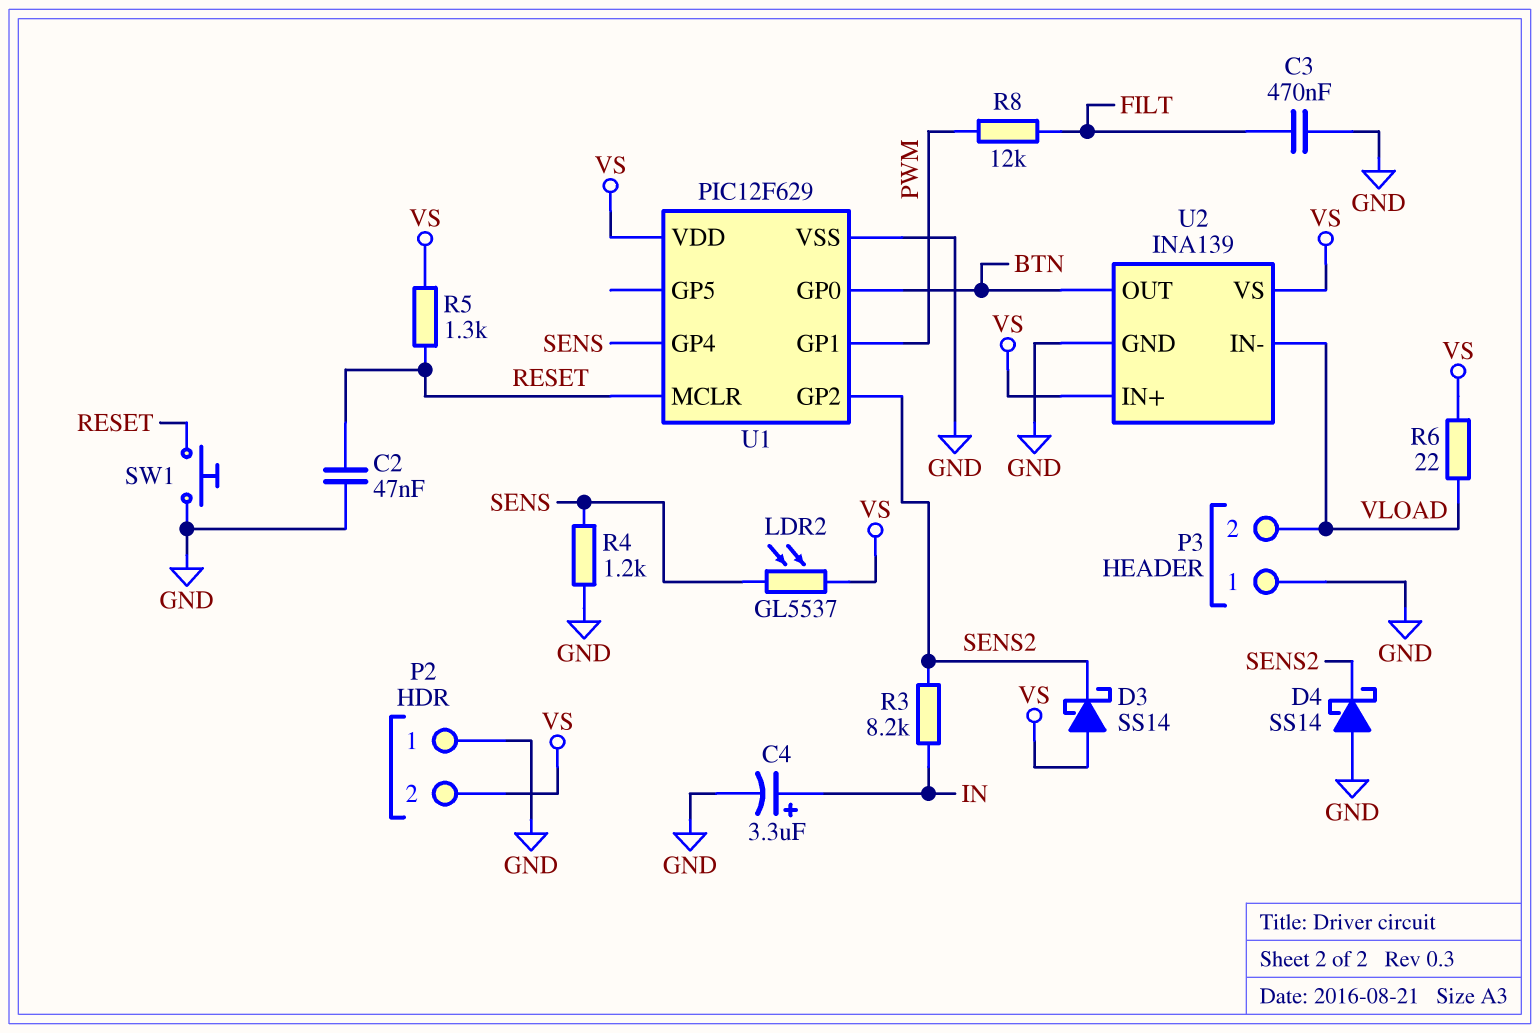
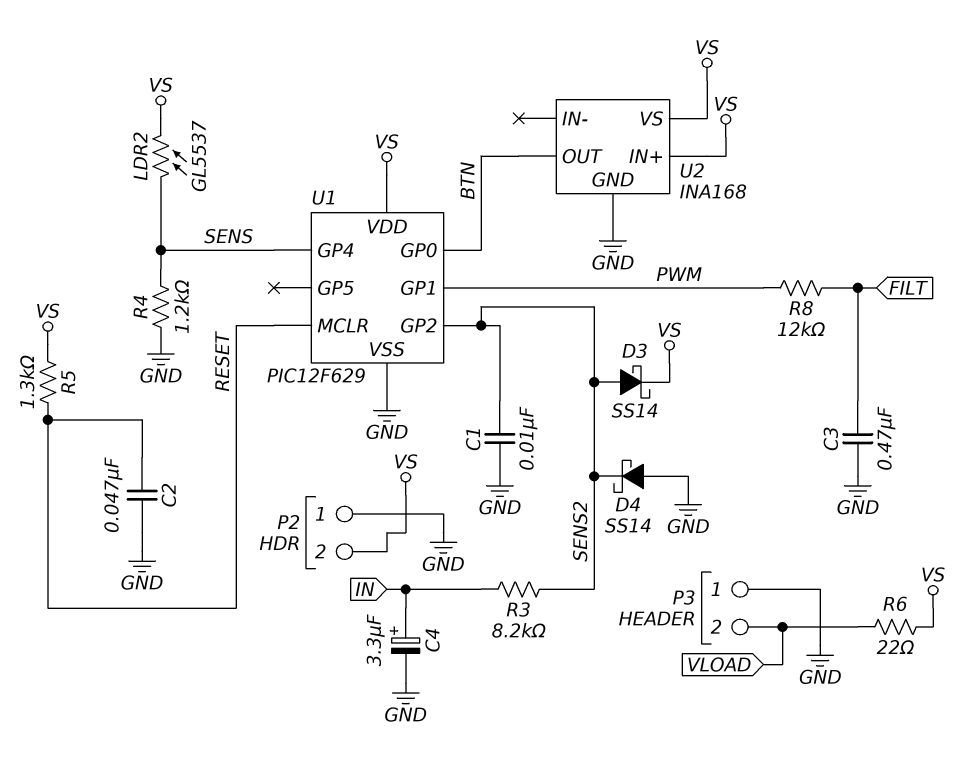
C1: none -> 10nF (GND, SENS2)
D3: schottky SS14 (A VS, K SENS2) -> schottky SS14 (A SENS2, K VS)
SW1: button (GND, RESET) -> none
U2: INA139 -> INA168
U2 pin IN-: VLOAD -> none

